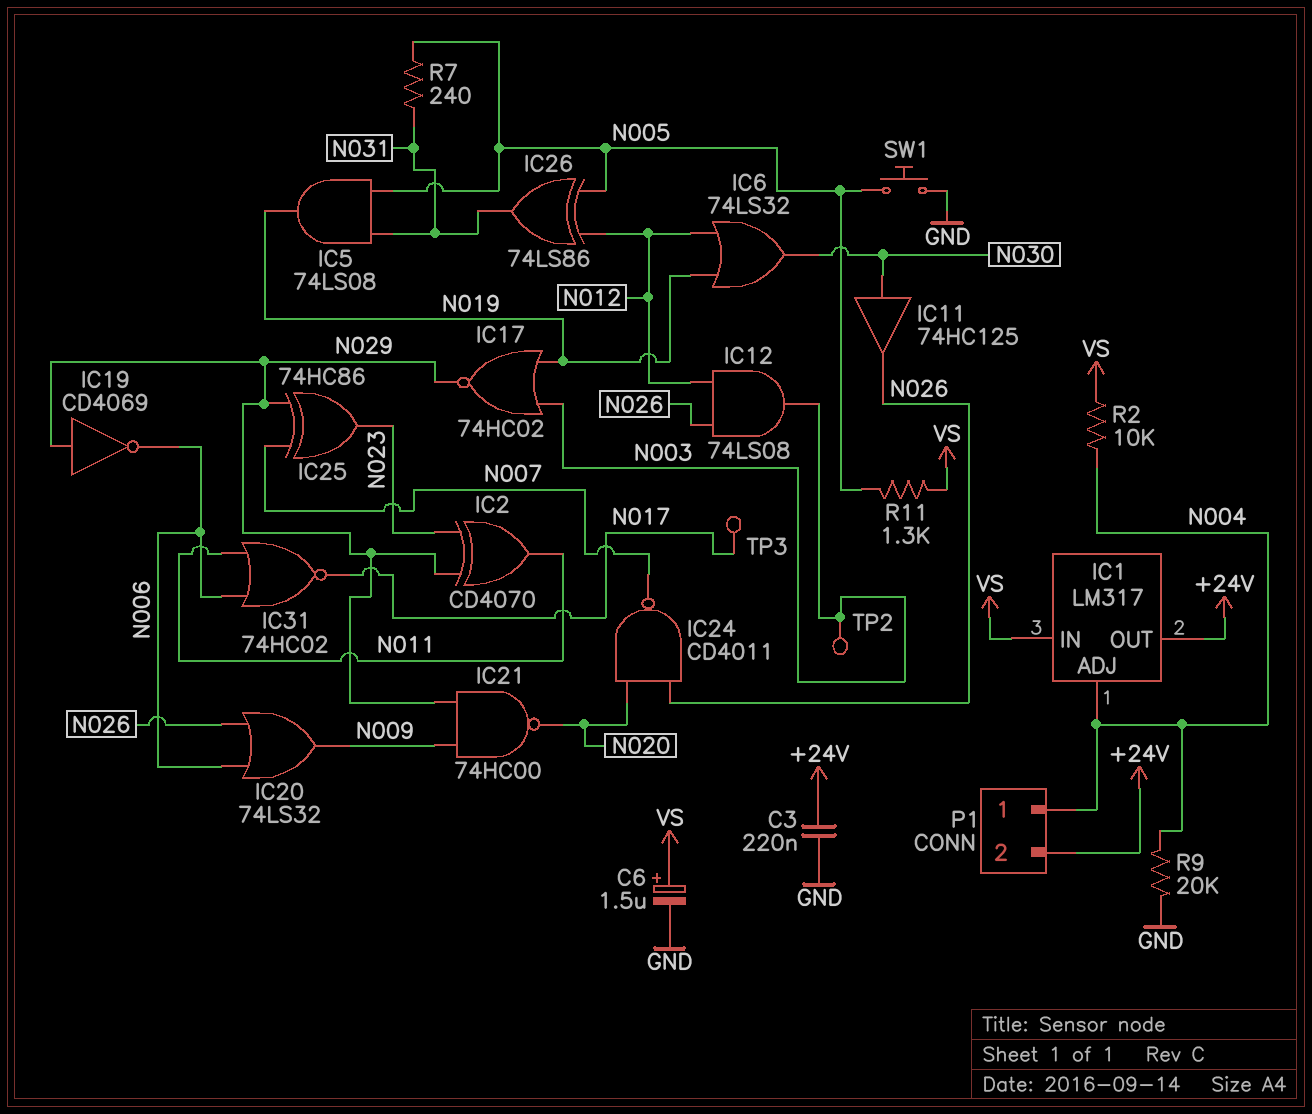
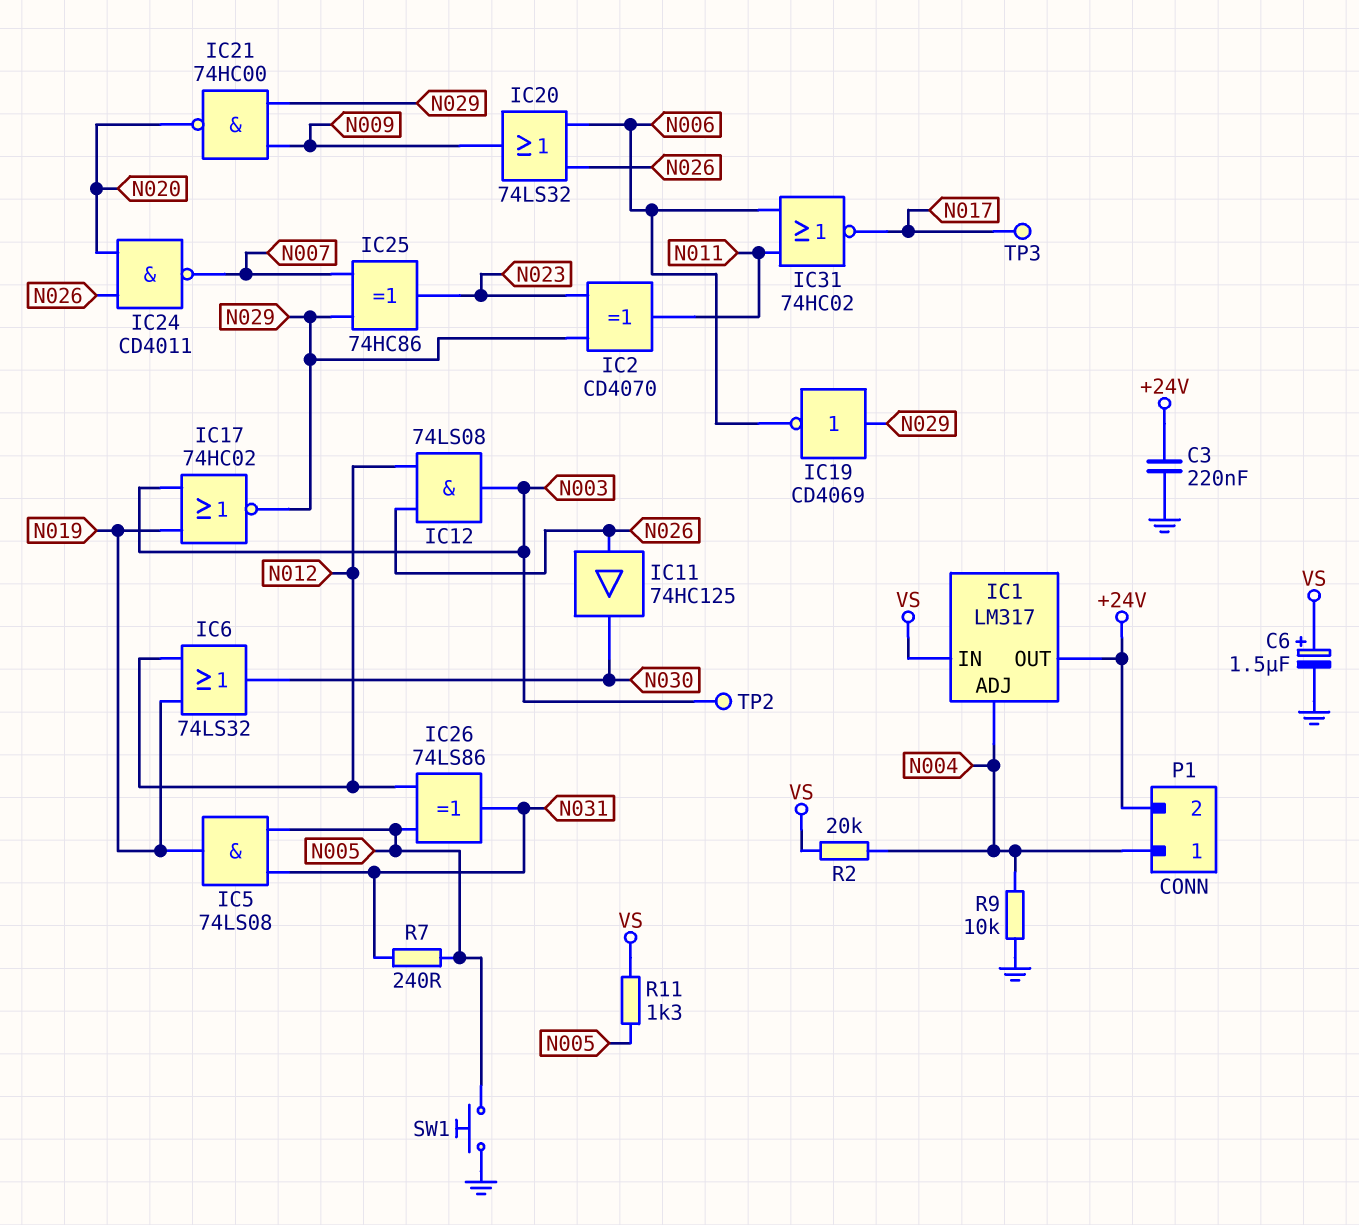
IC11: buffer 74HC125 (in N030, out N026) -> buffer 74HC125 (in N026, out N030)
R2: 10k (N004, VS) -> 20k (N004, VS)
R9: 20k (GND, N004) -> 10k (GND, N004)

